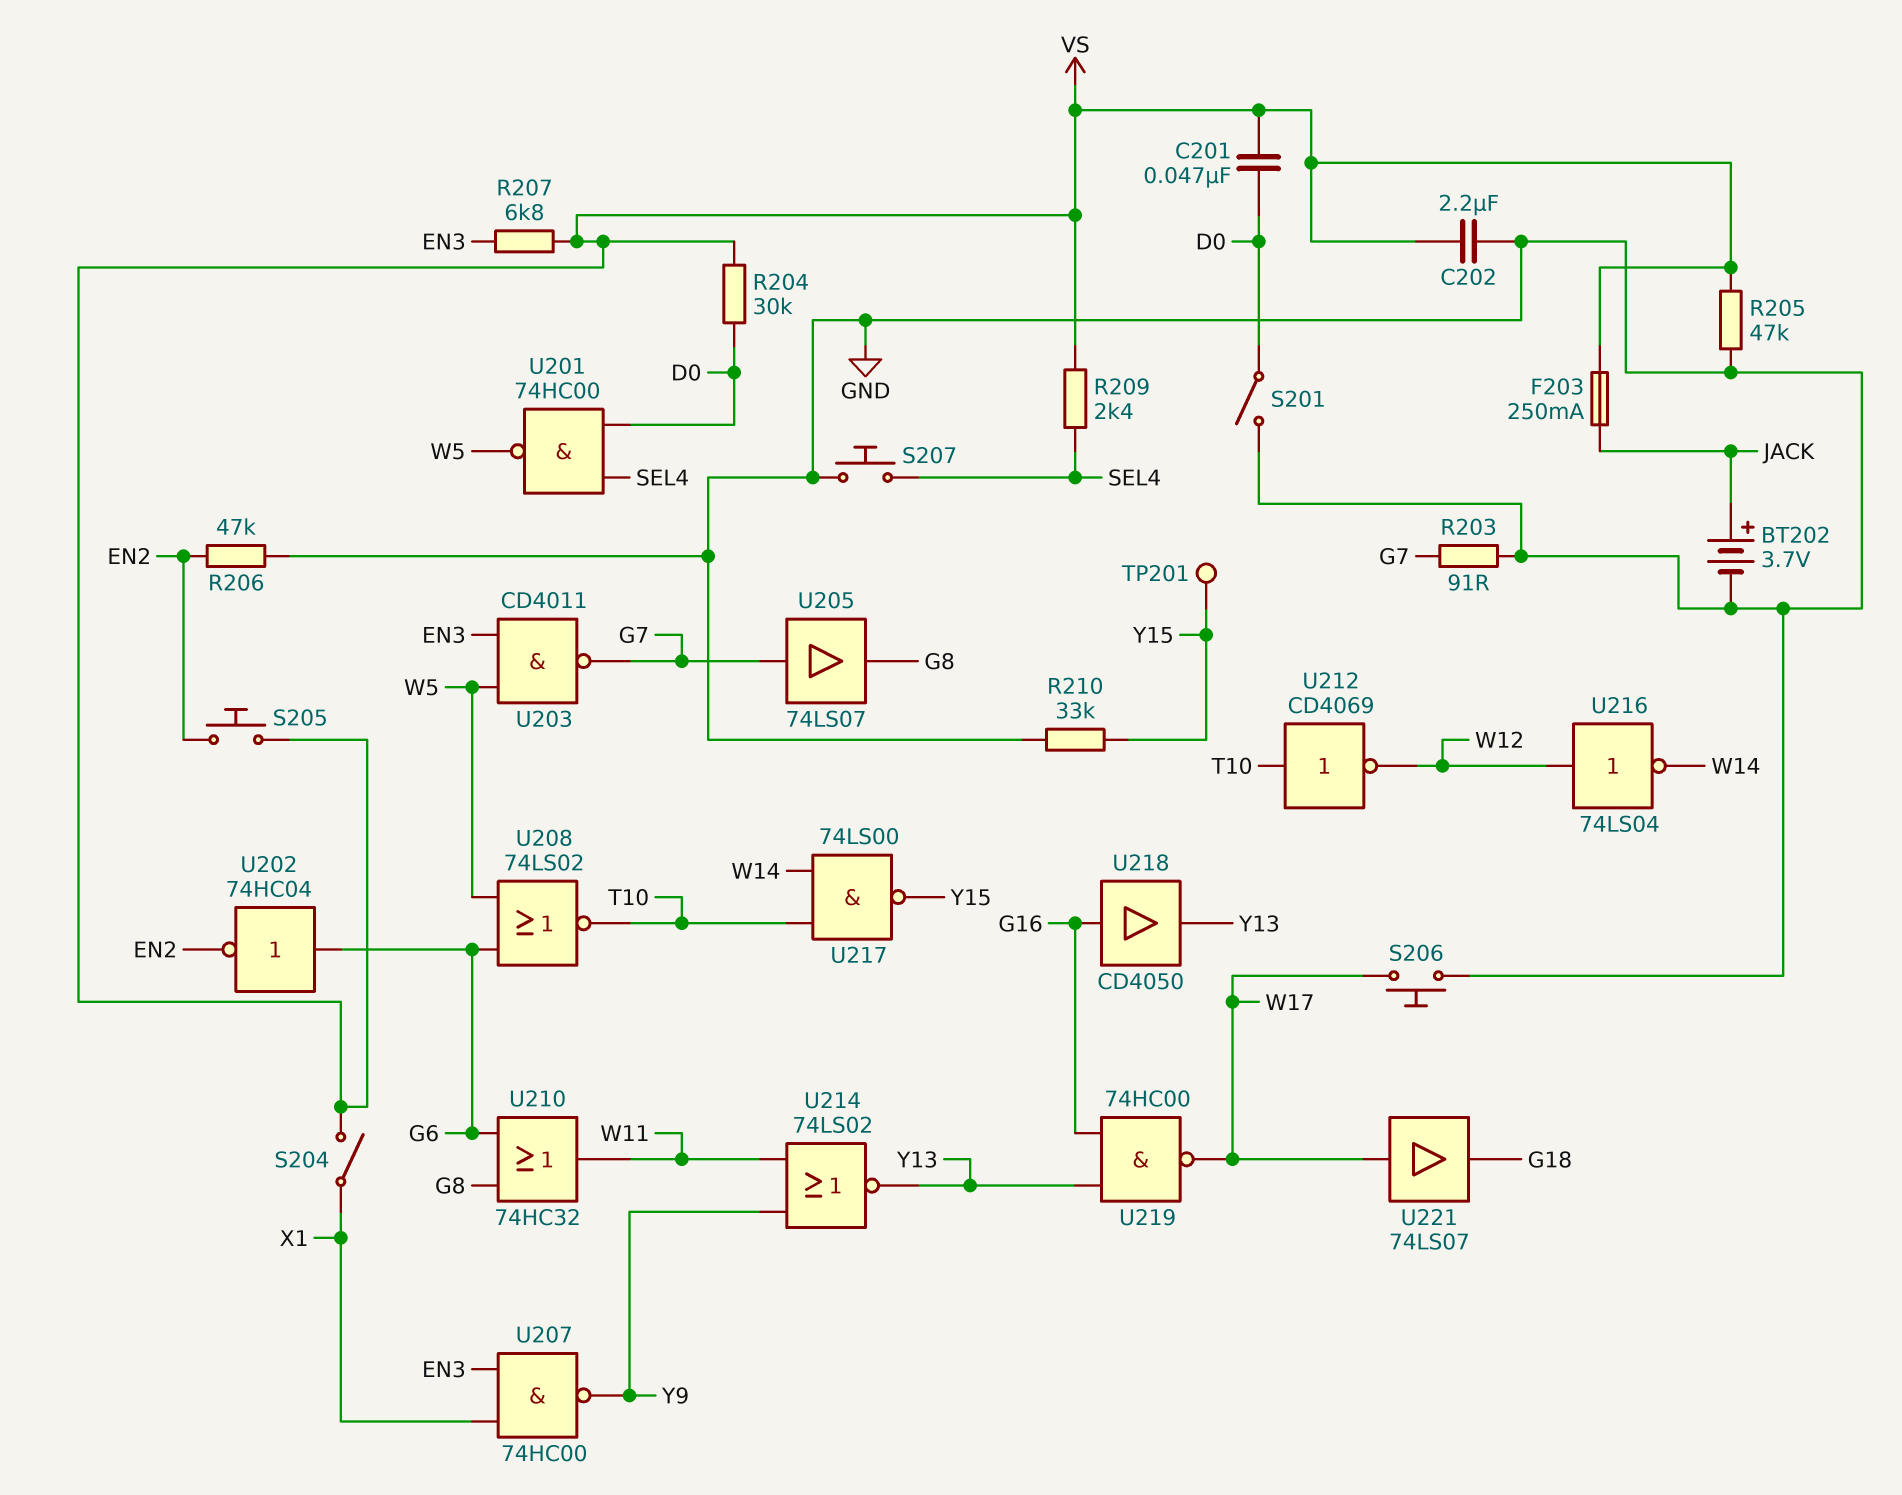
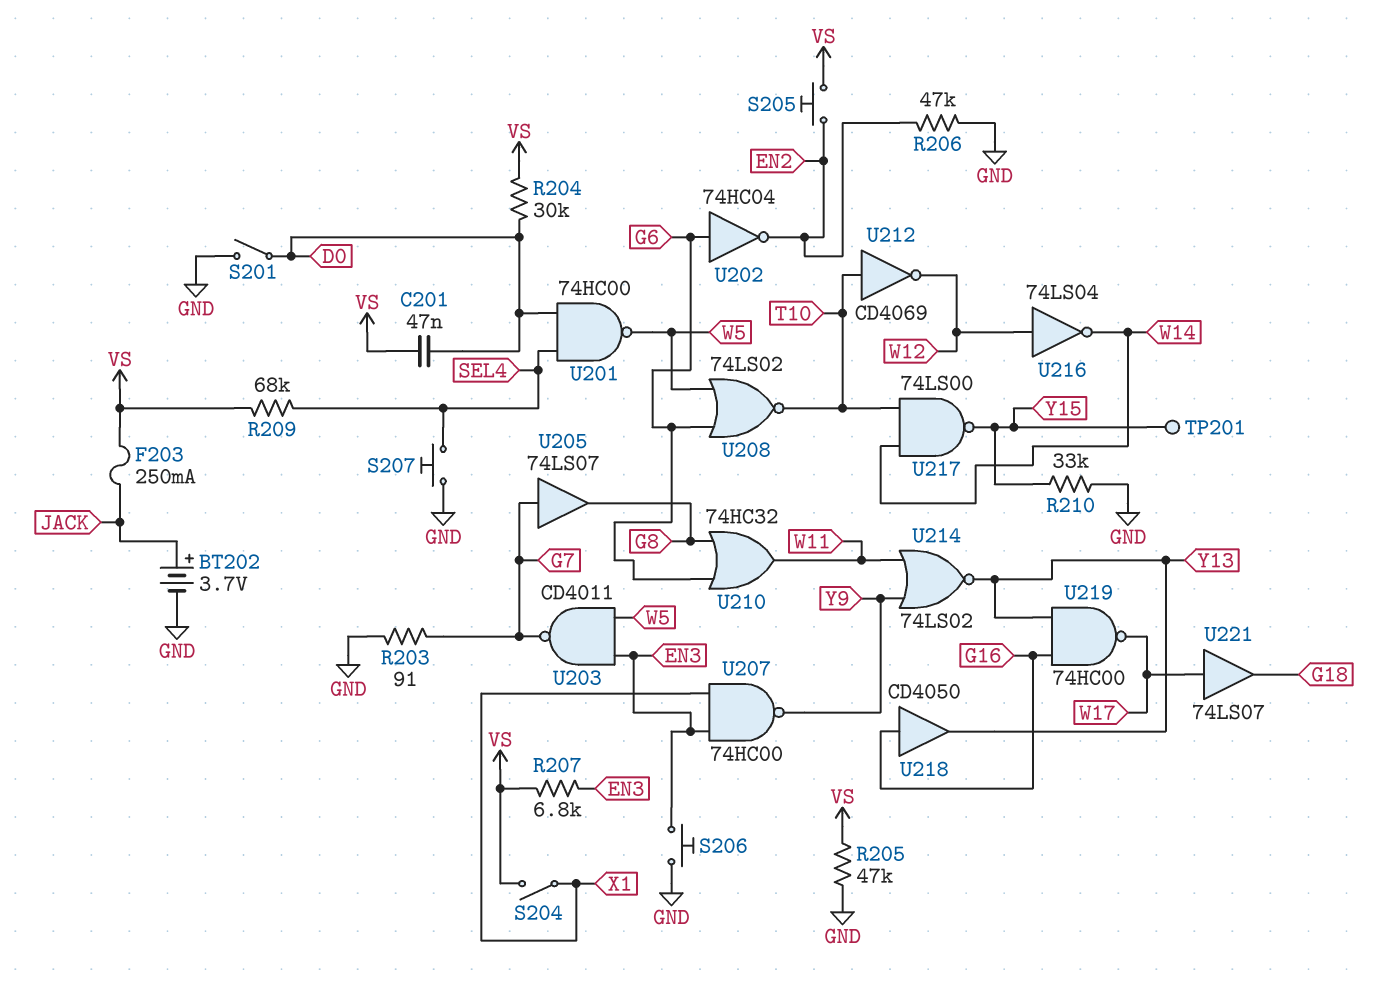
C202: 2.2uF (GND, VS) -> none
R209: 2.4k (SEL4, VS) -> 68k (SEL4, VS)
S206: button (GND, W17) -> button (EN3, GND)

